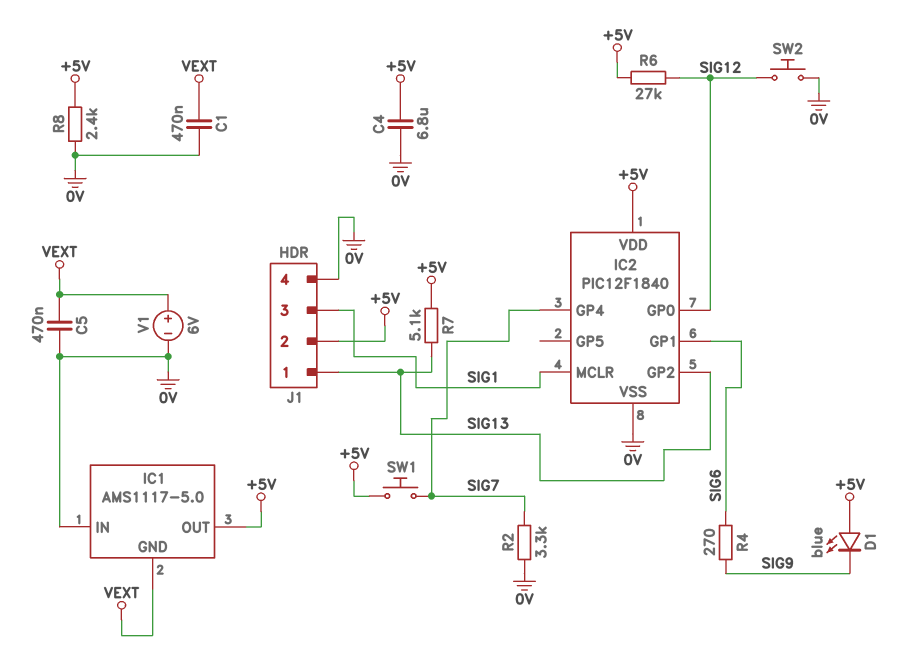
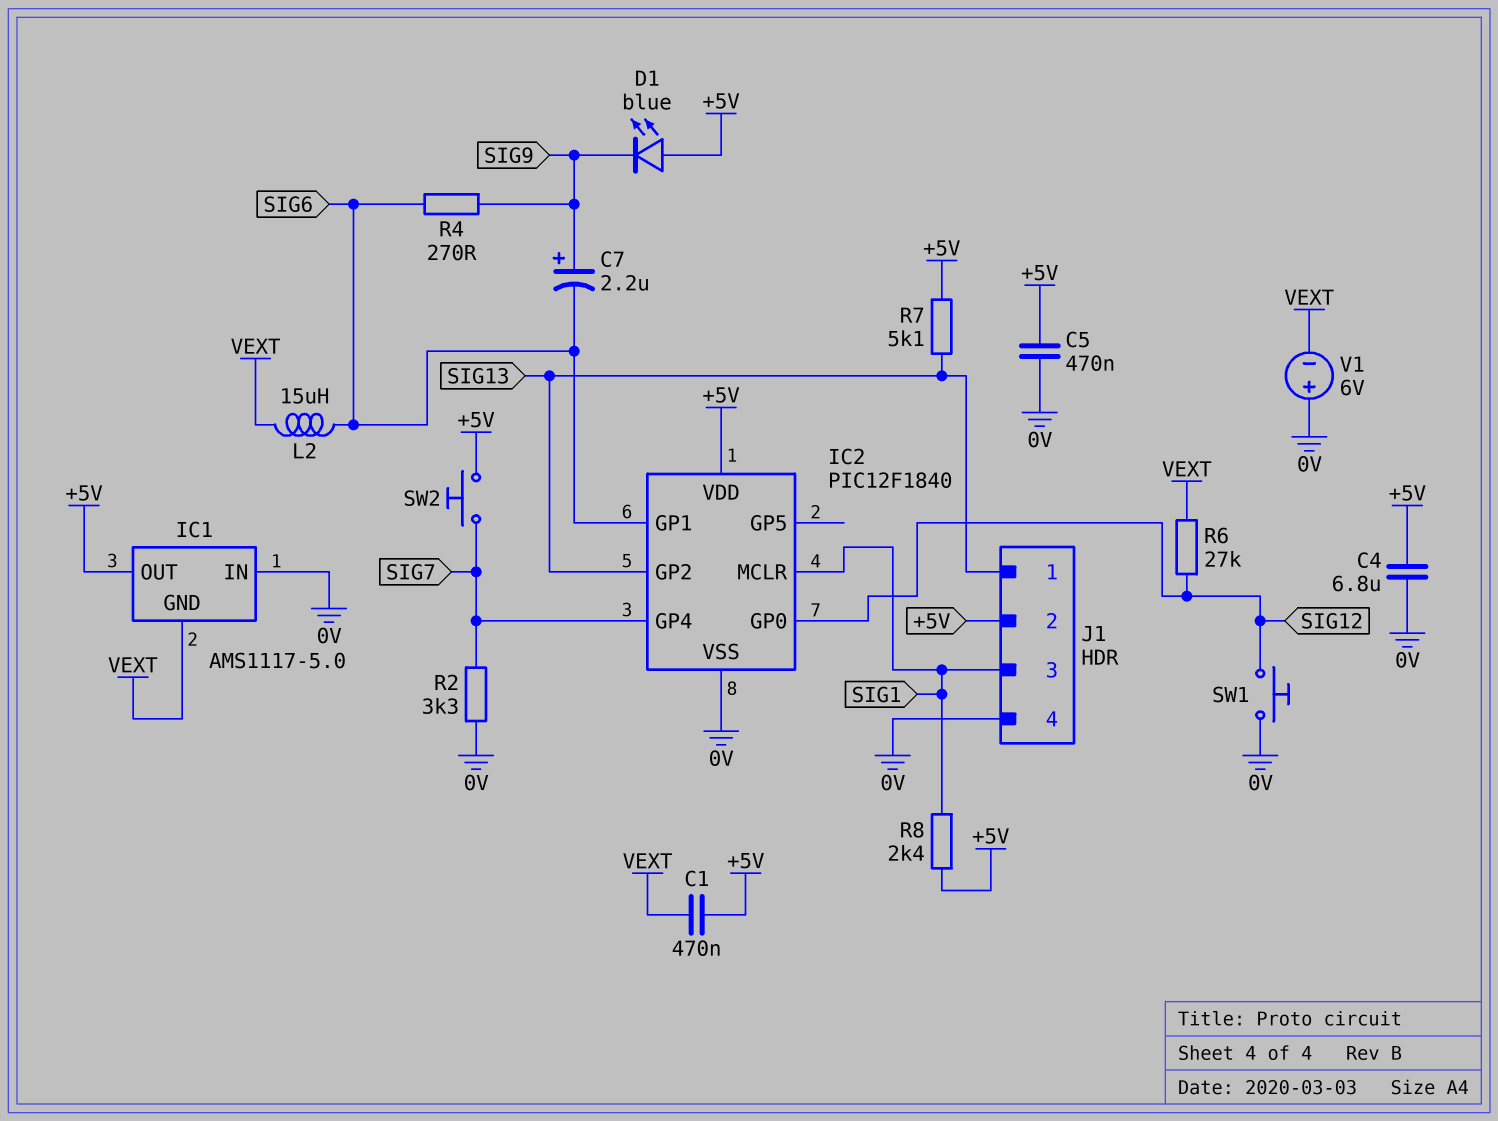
C1: 470nF (0V, VEXT) -> 470nF (+5V, VEXT)
C5: 470nF (0V, VEXT) -> 470nF (+5V, 0V)
C7: none -> 2.2uF (plus SIG9, minus SIG6)
L2: none -> 15uH (SIG6, VEXT)
R6: 27k (+5V, SIG12) -> 27k (SIG12, VEXT)
R8: 2.4k (+5V, 0V) -> 2.4k (+5V, SIG1)
SW1: button (+5V, SIG7) -> button (0V, SIG12)
SW2: button (0V, SIG12) -> button (+5V, SIG7)
V1: 6V (plus VEXT, minus 0V) -> 6V (plus 0V, minus VEXT)

